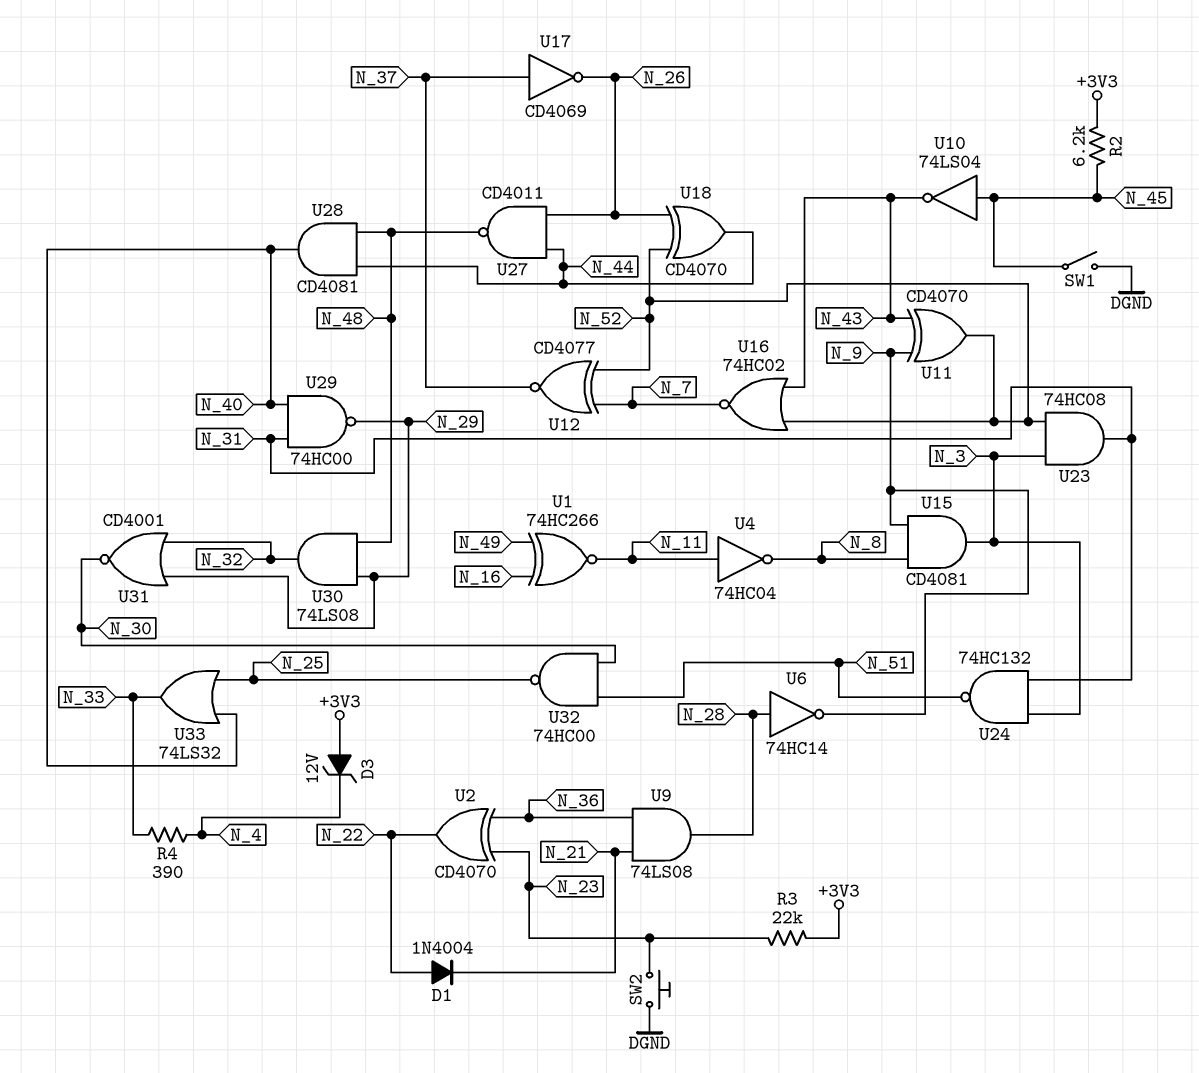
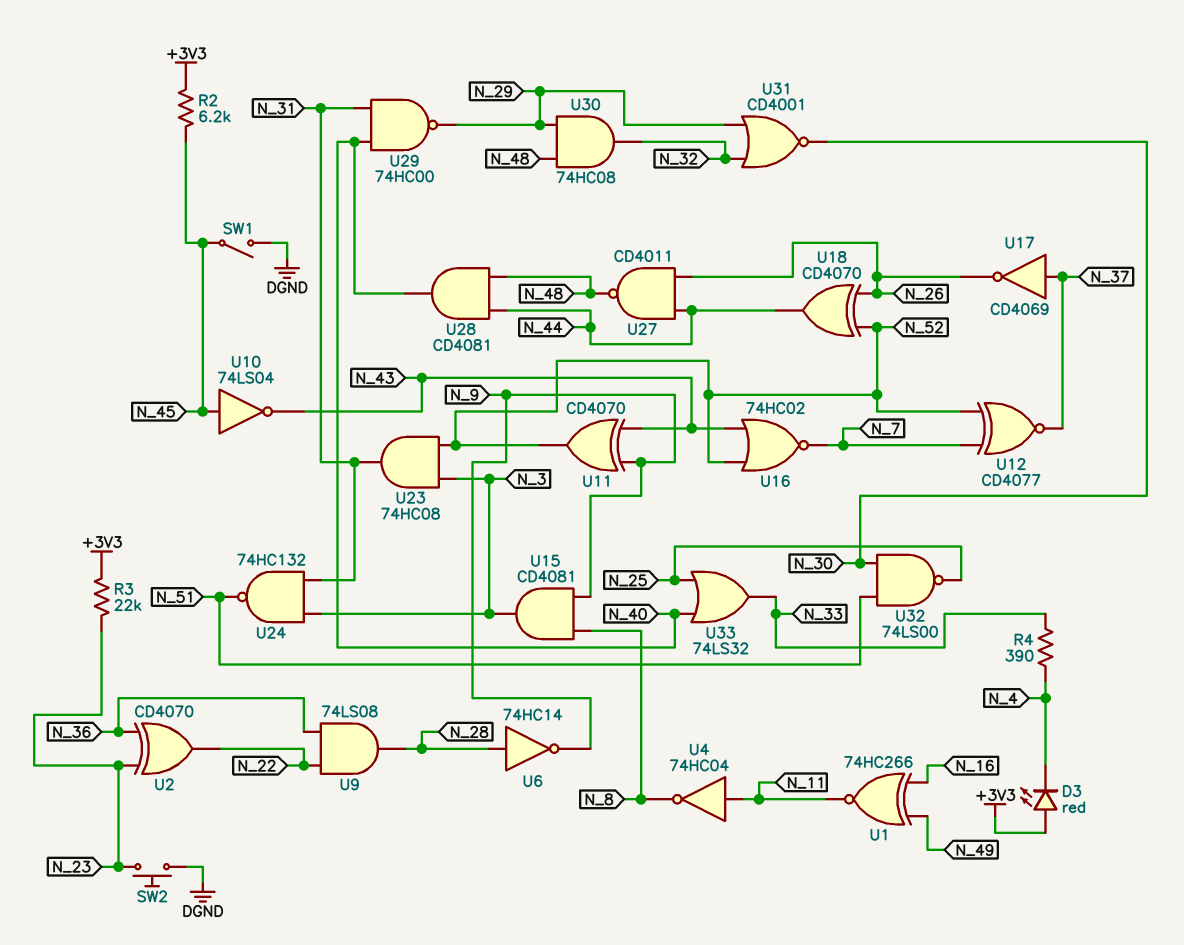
D1: diode 1N4004 (A N_22, K N_21) -> none
D3: zener 12V (A +3V3, K N_4) -> LED red (A +3V3, K N_4)
U9: AND 74LS08 (in N_21, in N_36, out N_28) -> AND 74LS08 (in N_22, in N_36, out N_28)
U30: AND 74LS08 (in N_29, in N_48, out N_32) -> AND 74HC08 (in N_29, in N_48, out N_32)
U32: NAND 74HC00 (in N_30, in N_51, out N_25) -> NAND 74LS00 (in N_30, in N_51, out N_25)

